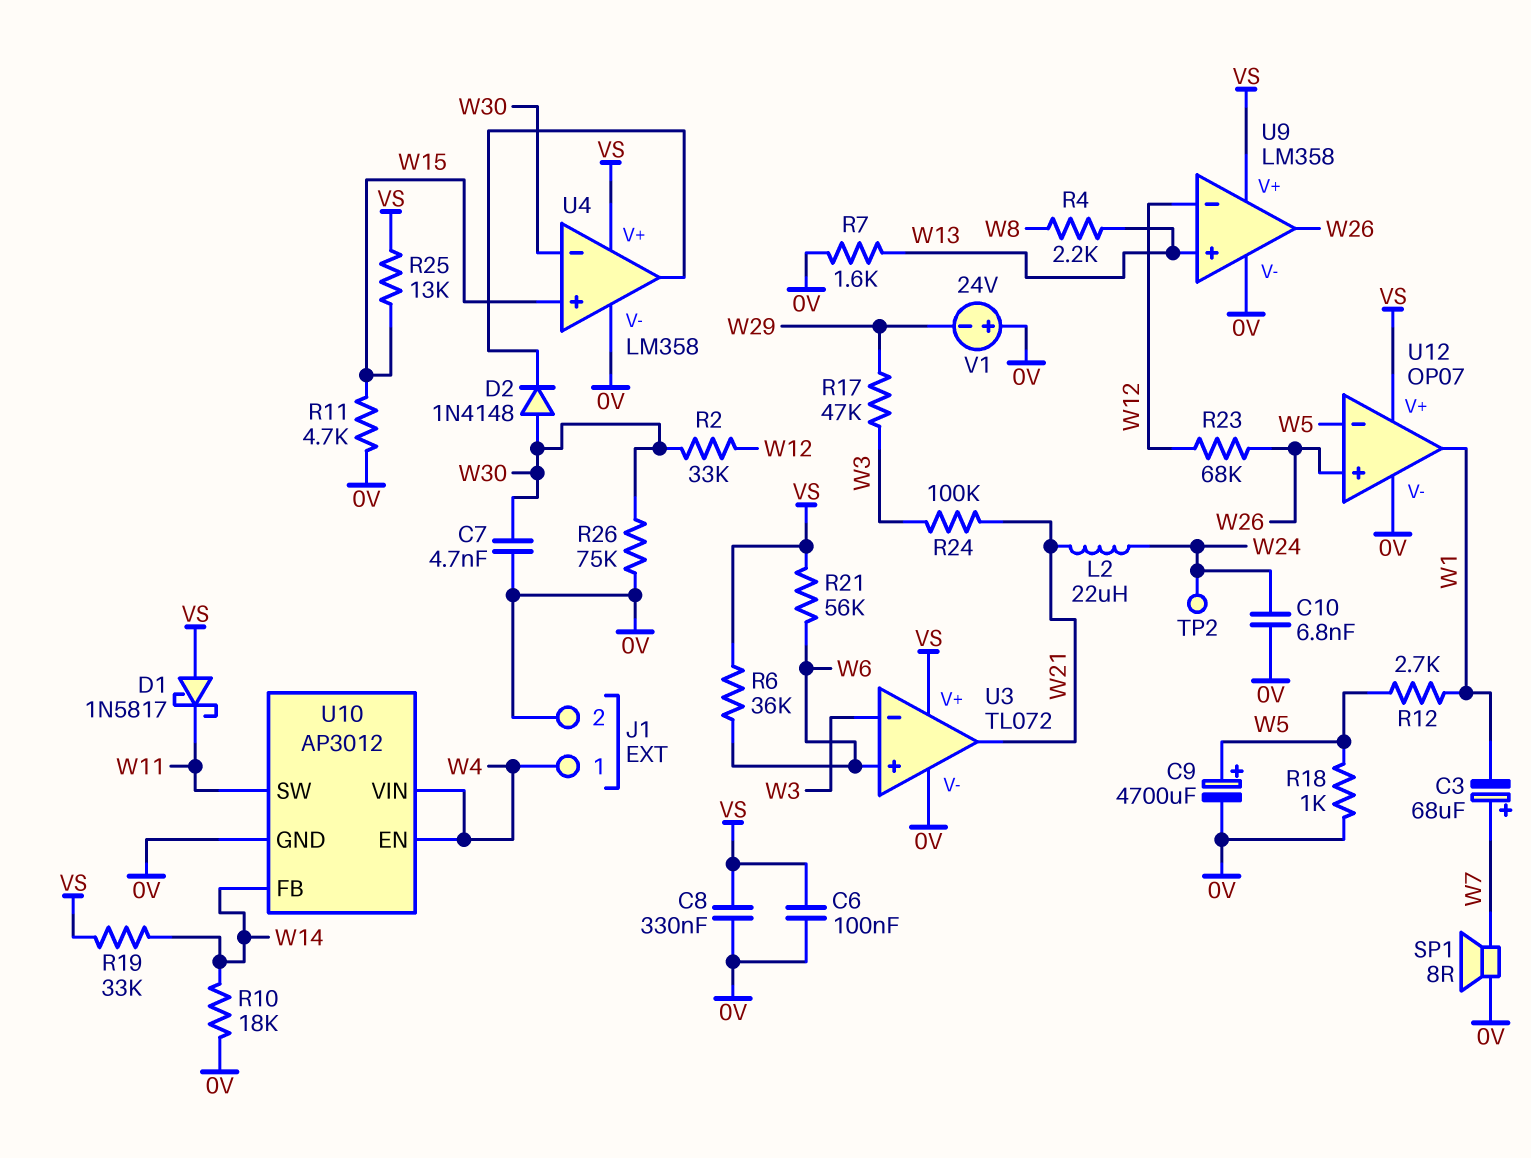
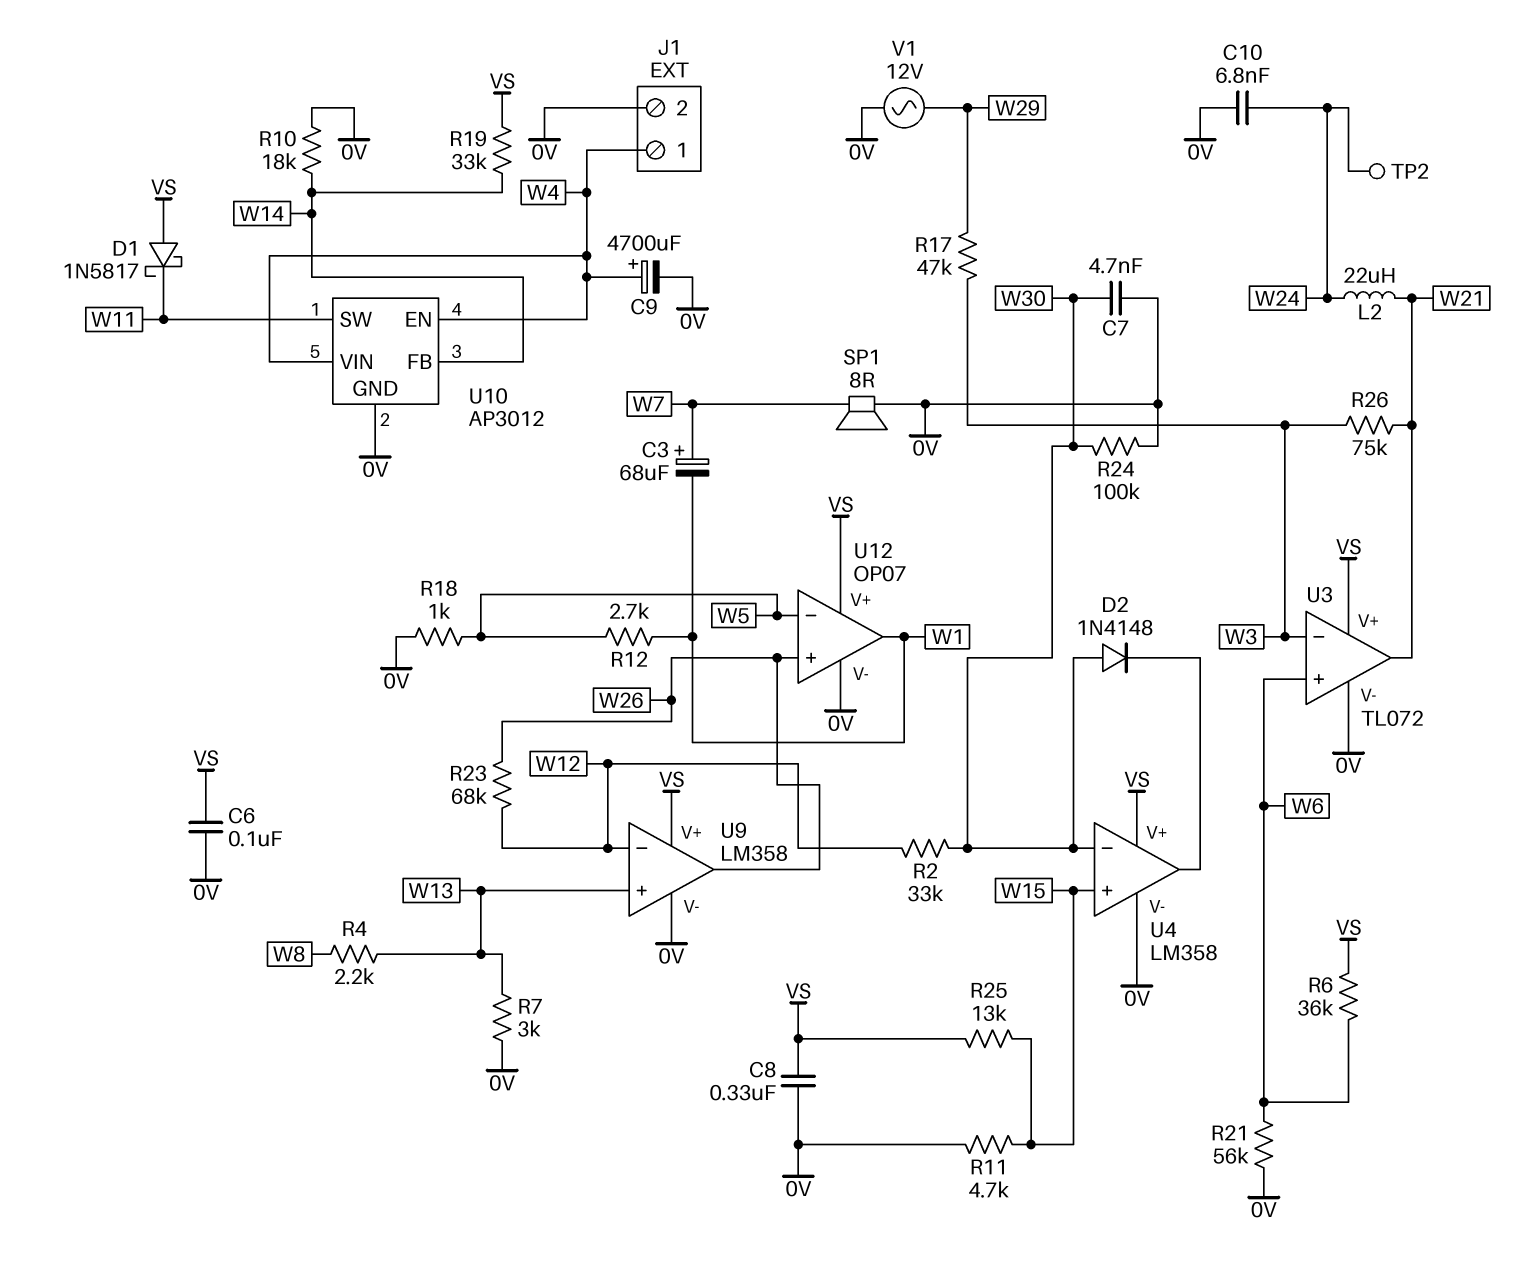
C9: 4700uF (plus W5, minus 0V) -> 4700uF (plus W4, minus 0V)
R7: 1.6k (0V, W13) -> 3k (0V, W13)
R21: 56k (VS, W6) -> 56k (0V, W6)
R24: 100k (W3, W21) -> 100k (0V, W30)
R26: 75k (0V, W30) -> 75k (W3, W21)
V1: 24V (plus 0V, minus W29) -> AC 12V (0V, W29)

